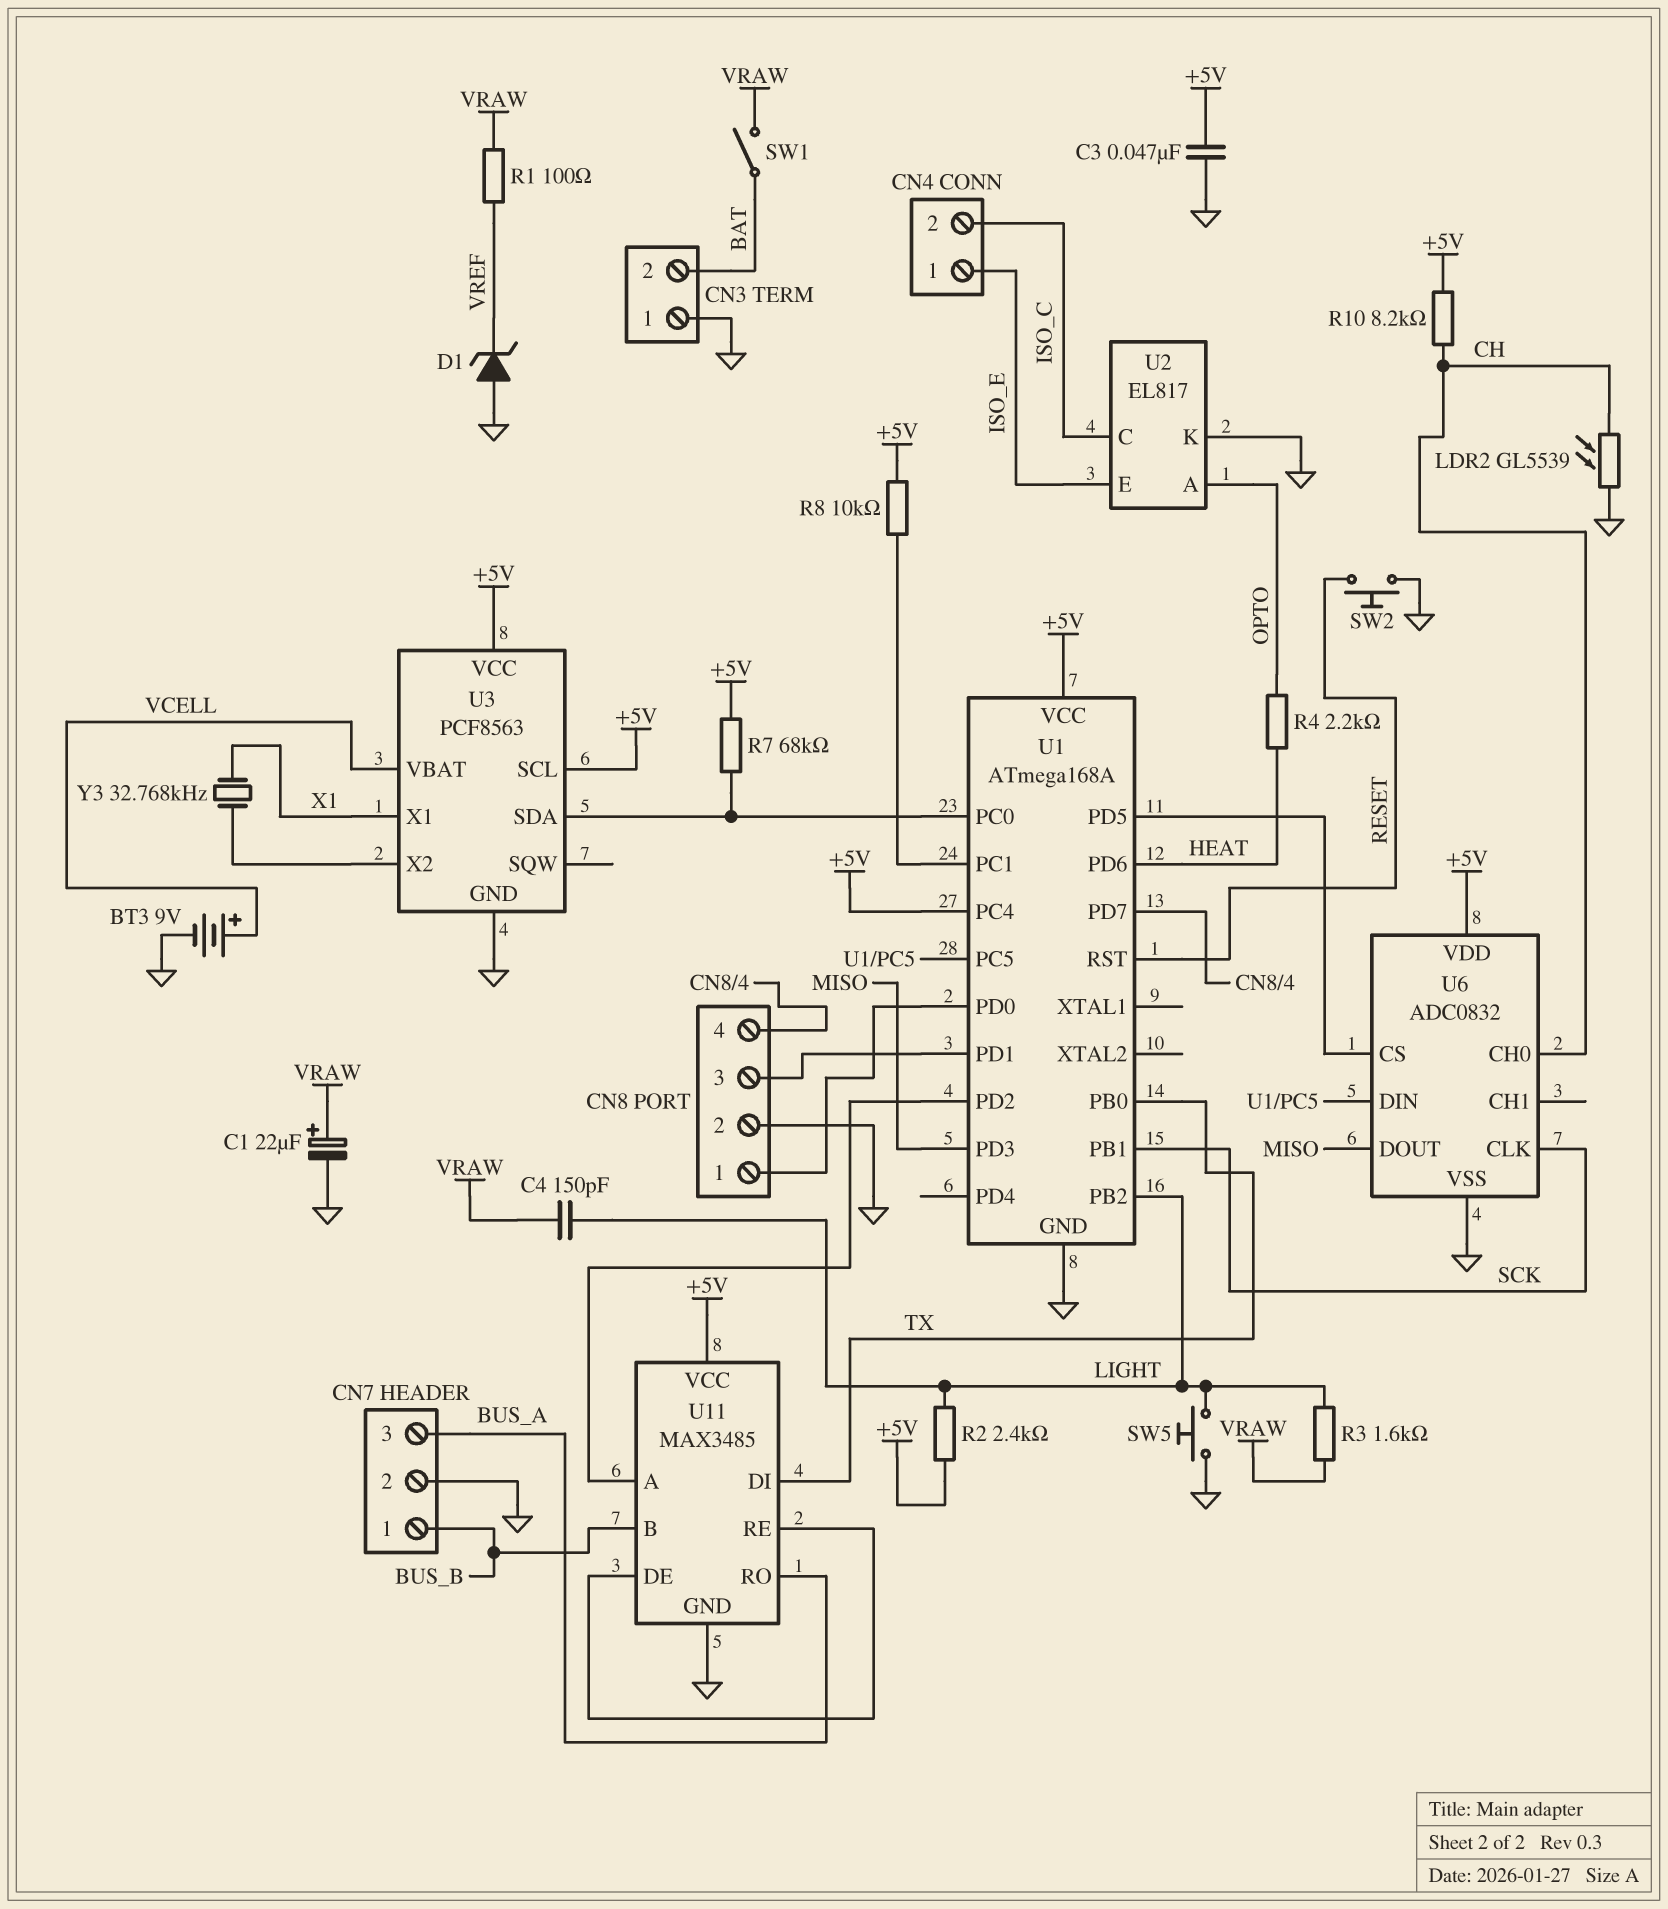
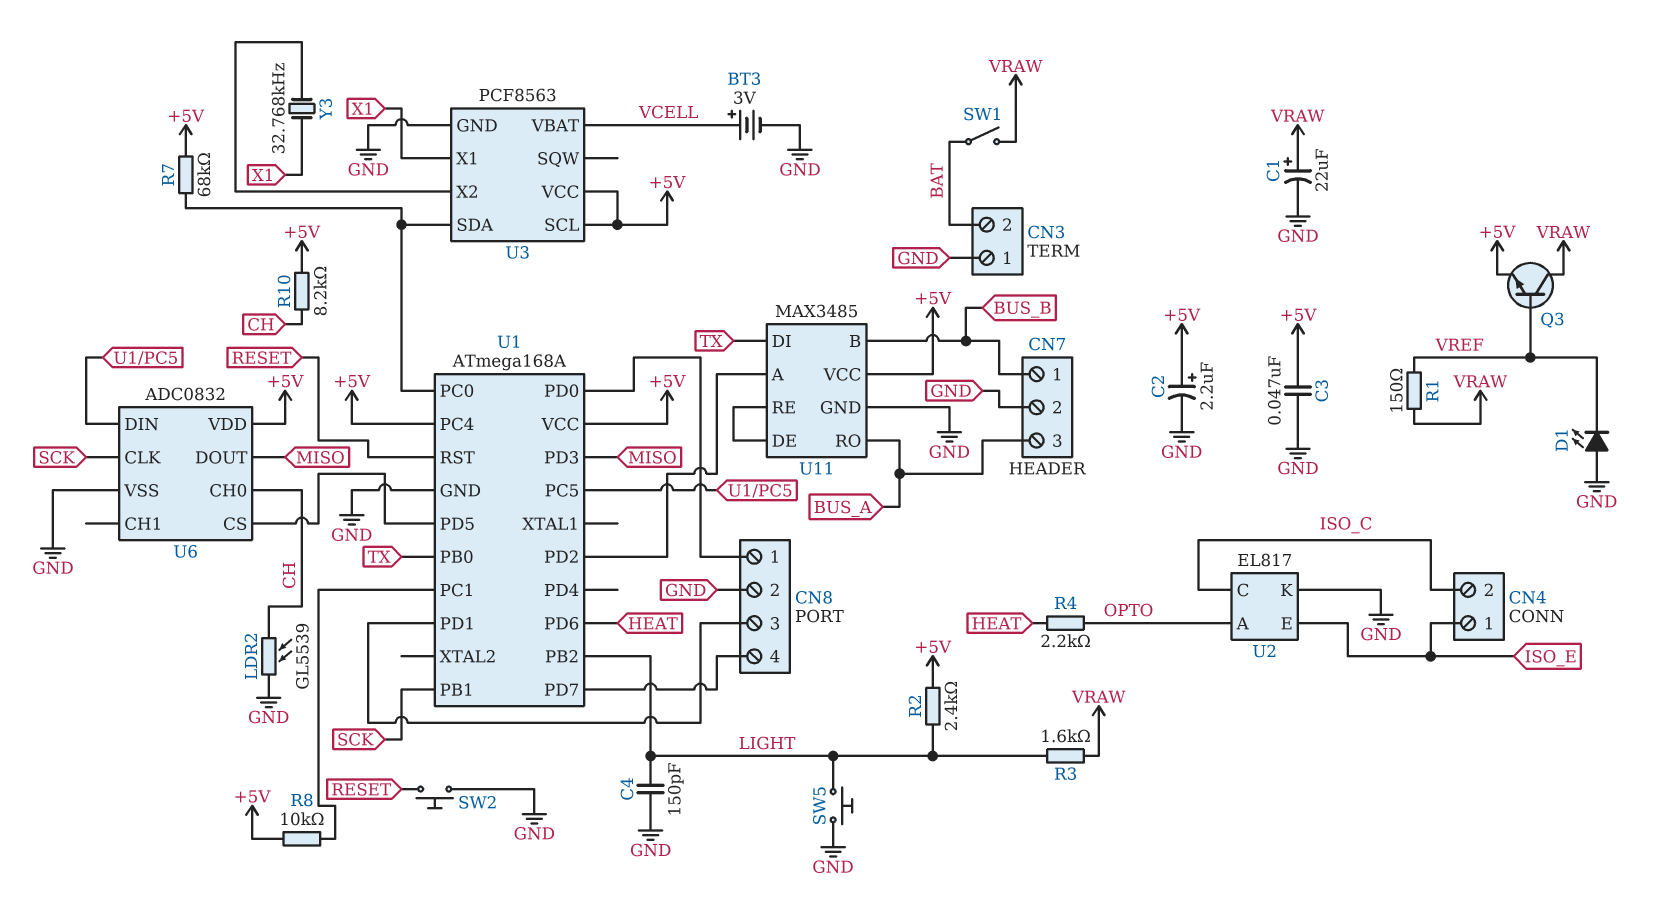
BT3: 9V (plus VCELL, minus GND) -> 3V (plus VCELL, minus GND)
C2: none -> 2.2uF (plus +5V, minus GND)
C4: 150pF (LIGHT, VRAW) -> 150pF (GND, LIGHT)
D1: zener (A GND, K VREF) -> LED (A GND, K VREF)
Q3: none -> NPN (B VREF, C VRAW, E +5V)
R1: 100 (VRAW, VREF) -> 150 (VRAW, VREF)

